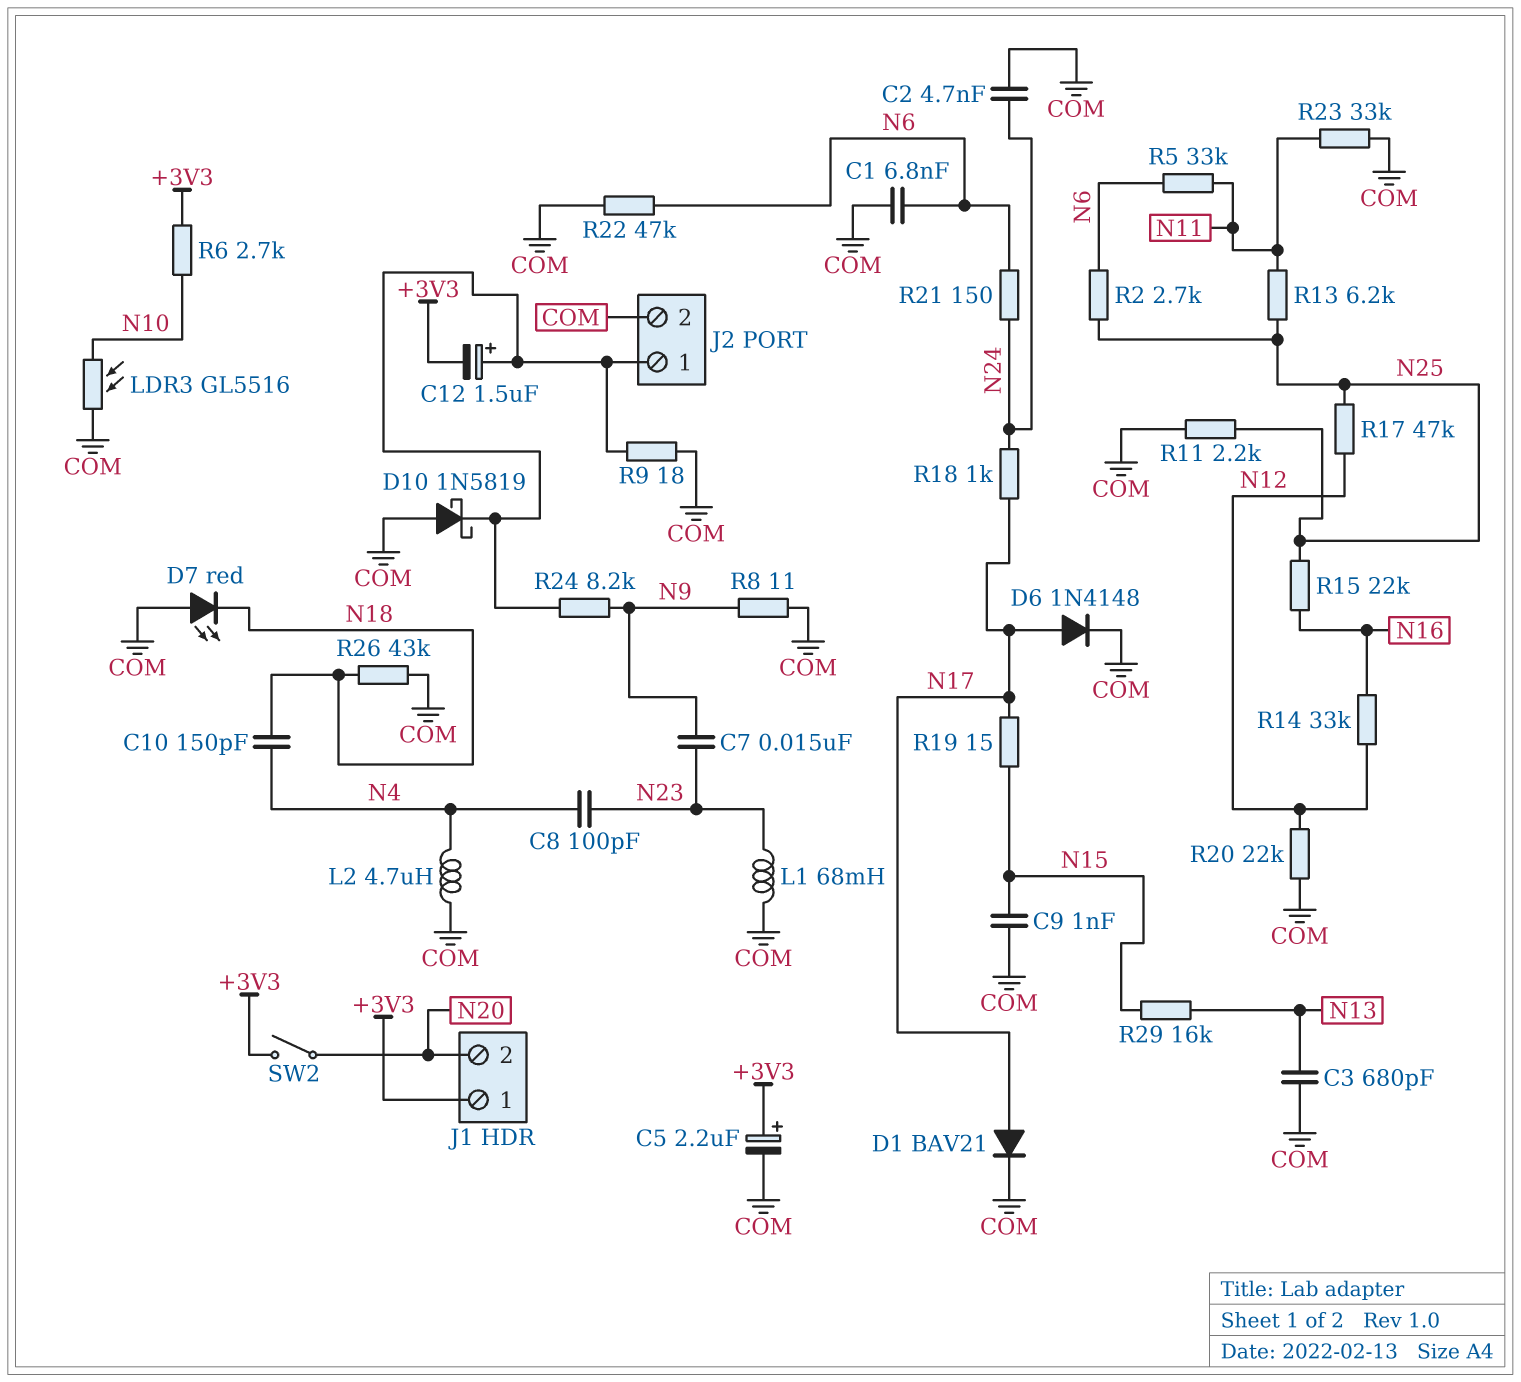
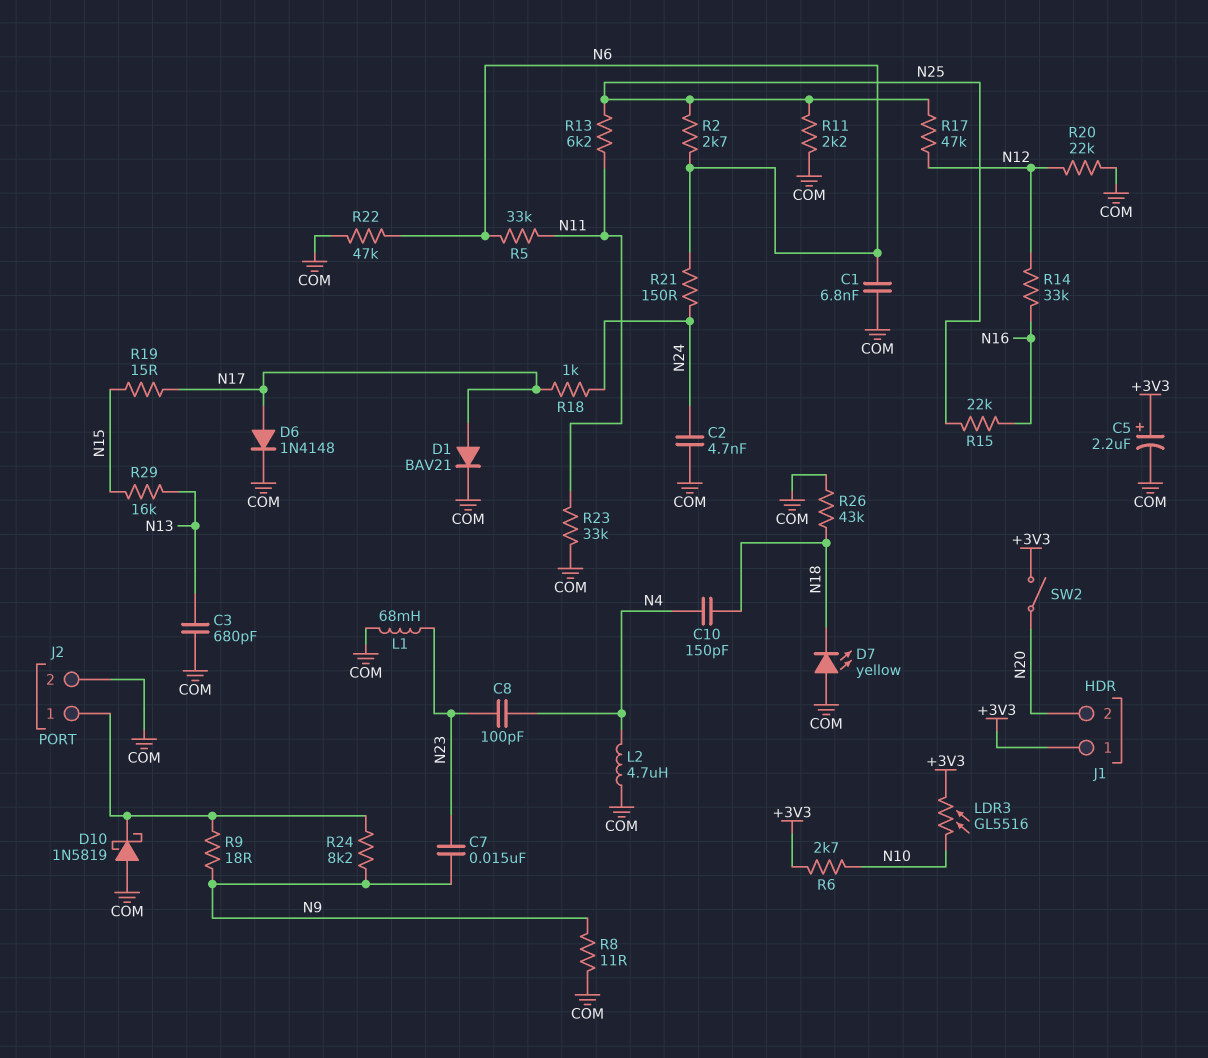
C9: 1nF (COM, N15) -> none
C12: 1.5uF (plus J2/1, minus +3V3) -> none
D7: LED red (A COM, K N18) -> LED yellow (A COM, K N18)
LDR3: GL5516 (COM, N10) -> GL5516 (+3V3, N10)
R9: 18 (COM, J2/1) -> 18 (J2/1, N9)

